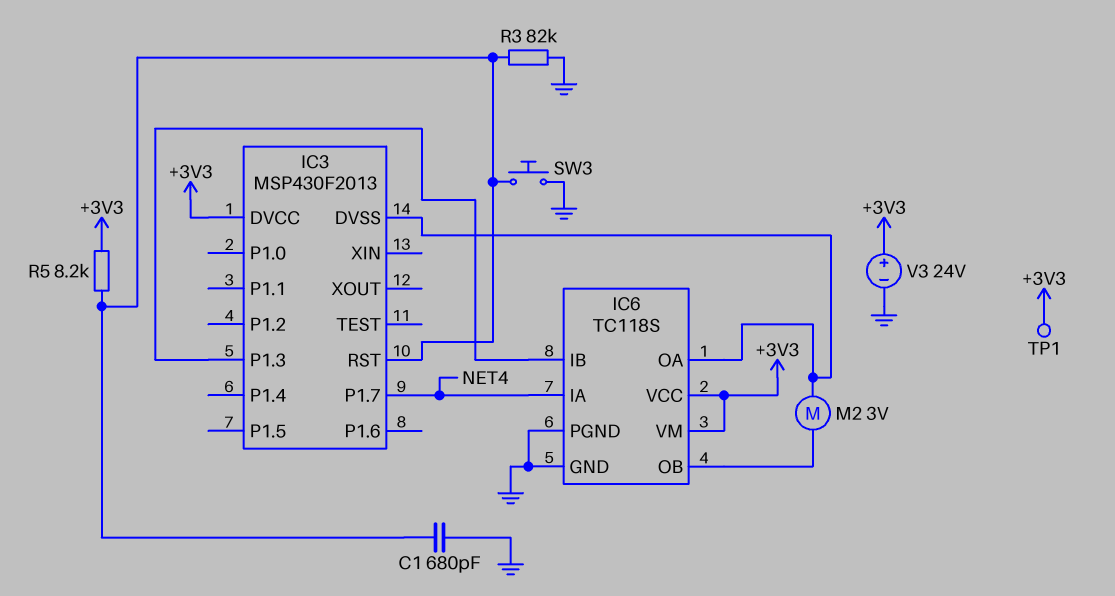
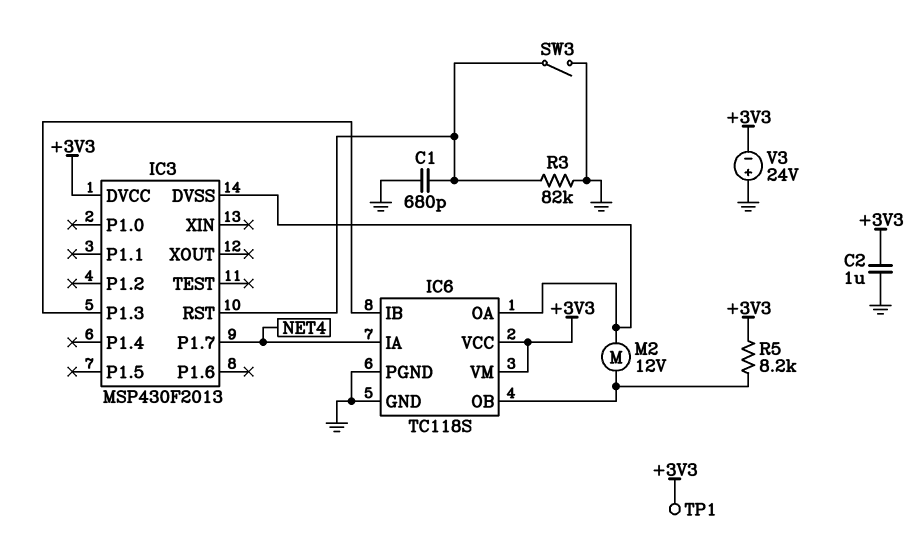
C2: none -> 1uF (+3V3, GND)
M2: motor 3V (IC3/DVSS, IC6/OB) -> motor 12V (IC3/DVSS, IC6/OB)
R5: 8.2k (+3V3, IC3/RST) -> 8.2k (+3V3, IC6/OB)
SW3: button (GND, IC3/RST) -> switch (GND, IC3/RST)
V3: 24V (plus +3V3, minus GND) -> 24V (plus GND, minus +3V3)

